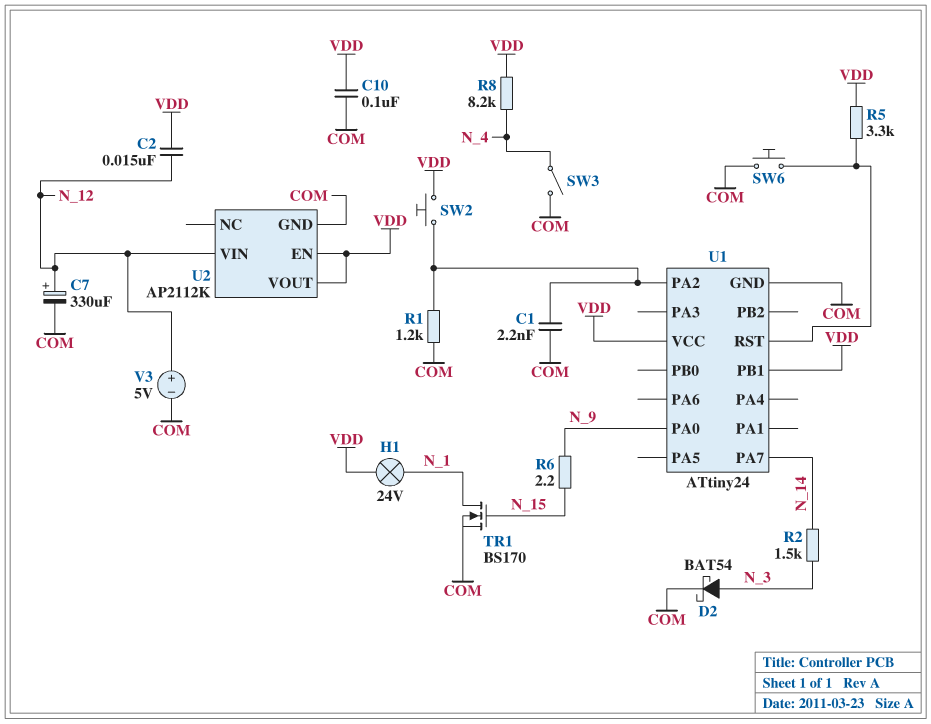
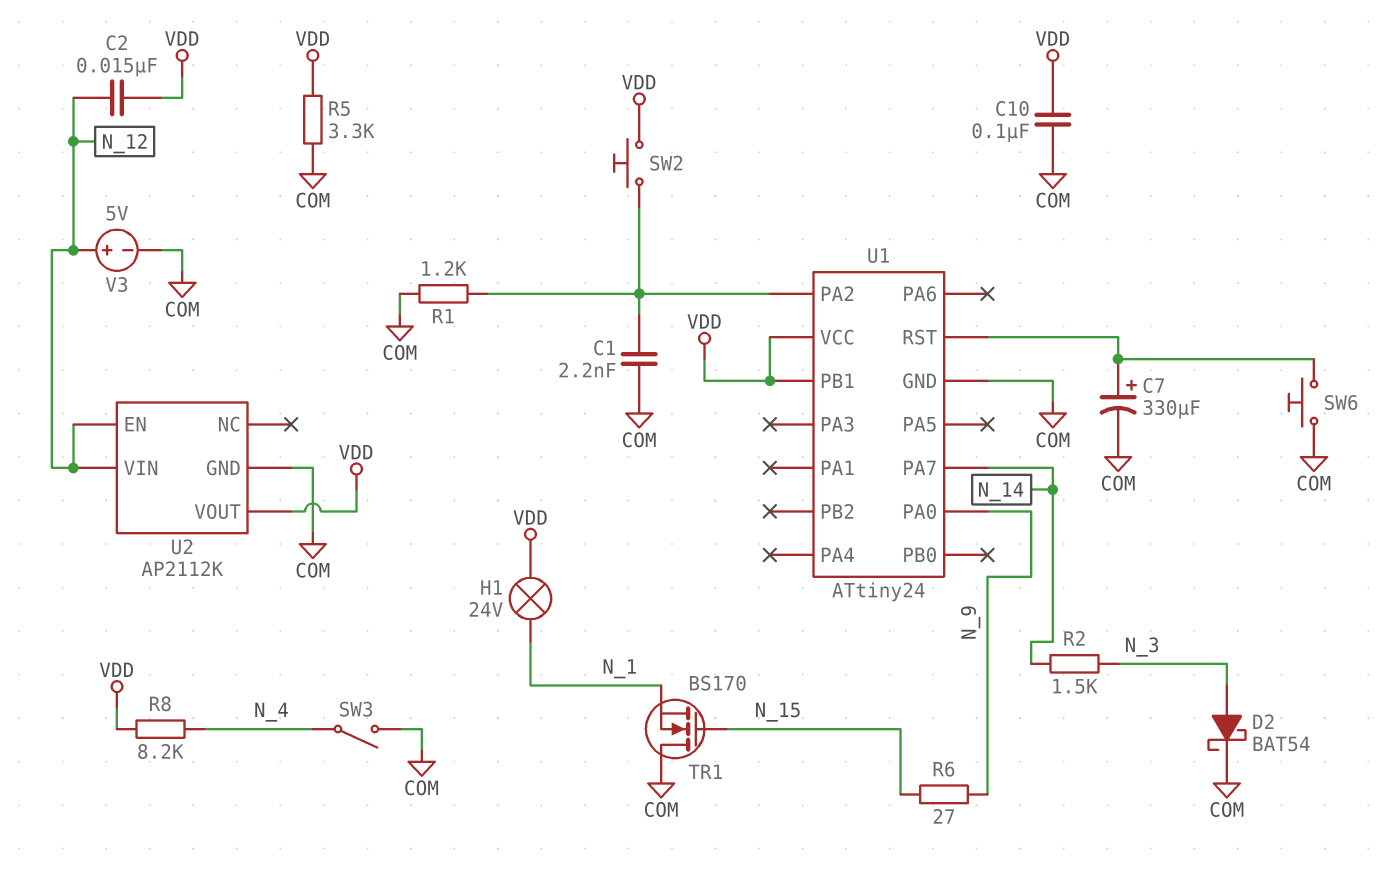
C7: 330uF (plus N_12, minus COM) -> 330uF (plus U1/RST, minus COM)
R5: 3.3k (U1/RST, VDD) -> 3.3k (COM, VDD)
R6: 2.2 (N_9, N_15) -> 27 (N_9, N_15)
TR1: NMOS BS170 (G N_15, D N_1, S COM) -> NMOS BS170 (G N_15, D COM, S N_1)
U2 pin EN: VDD -> N_12

